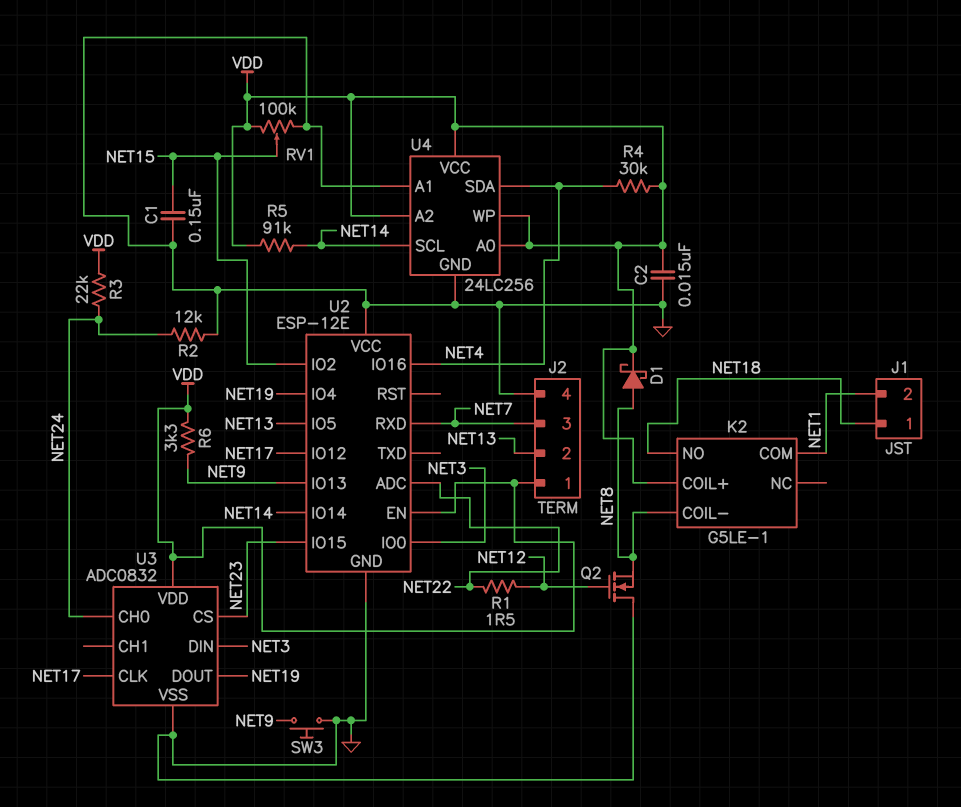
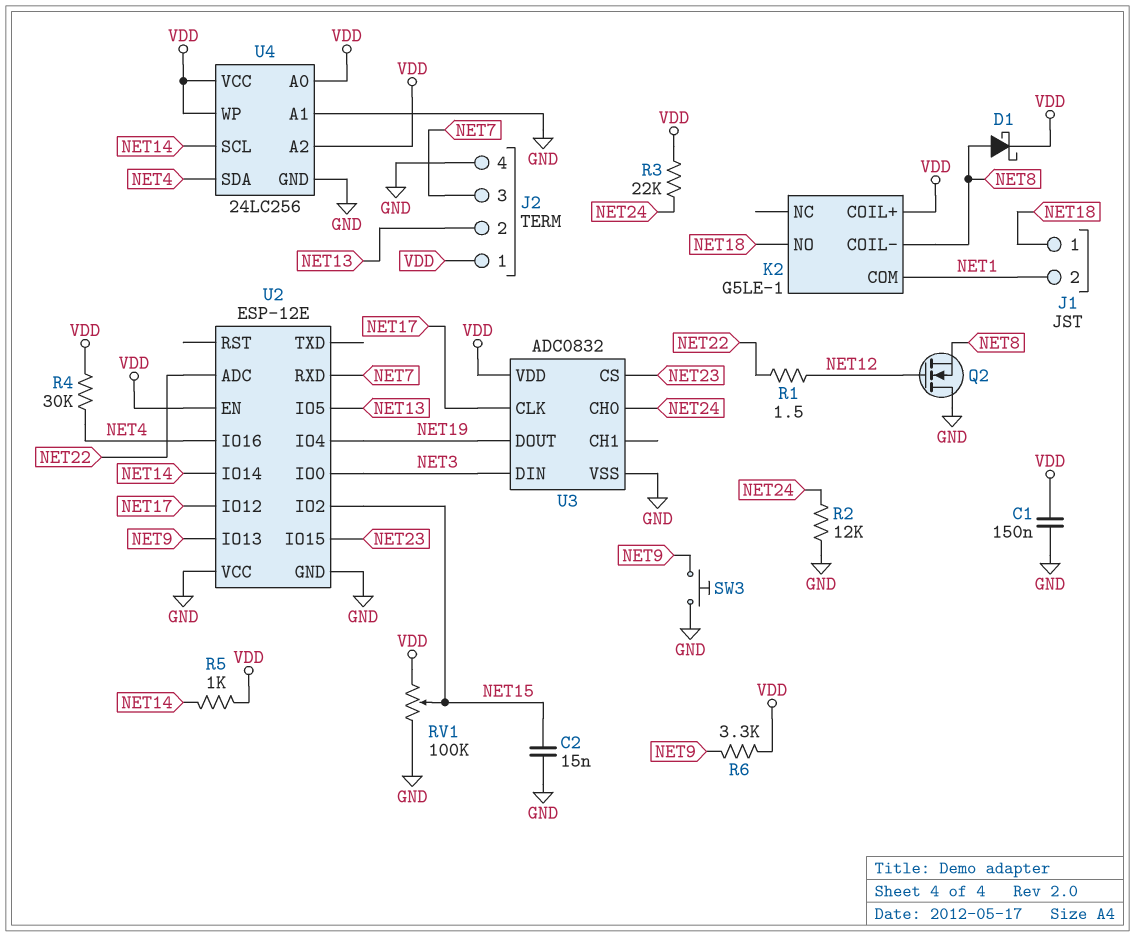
C1: 150nF (GND, NET15) -> 150nF (GND, VDD)
C2: 15nF (GND, VDD) -> 15nF (GND, NET15)
R5: 91k (NET14, VDD) -> 1k (NET14, VDD)

